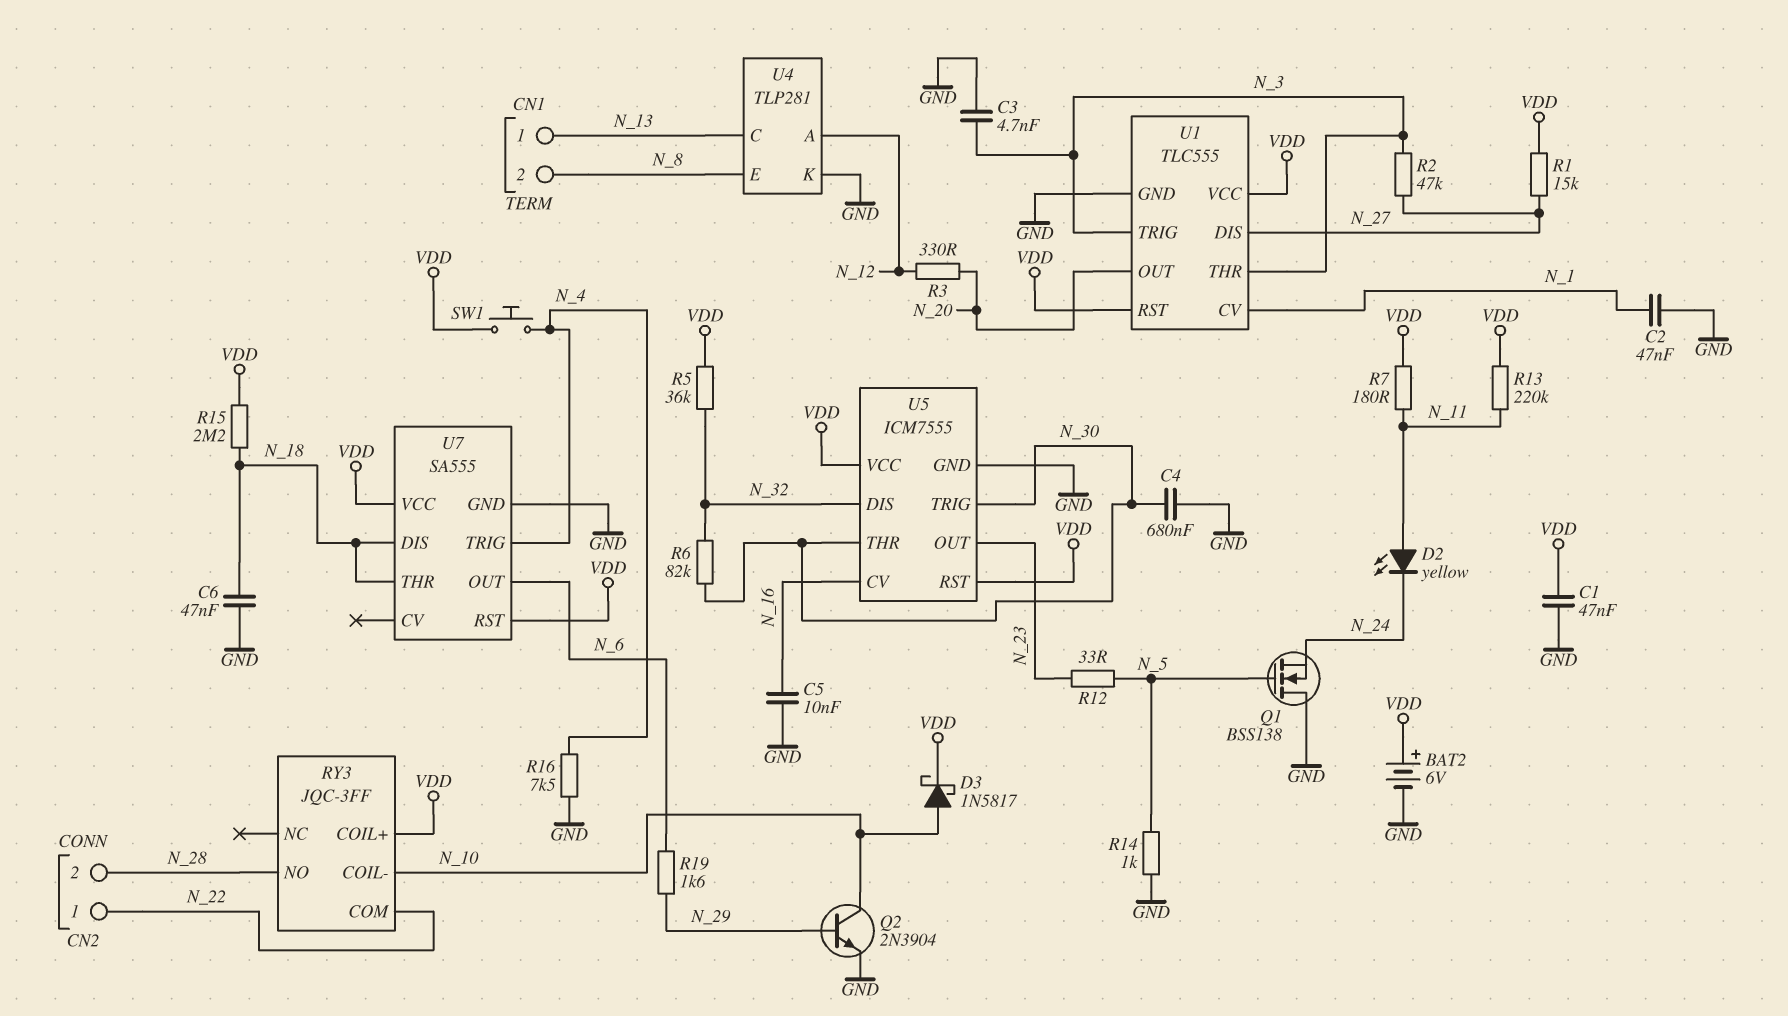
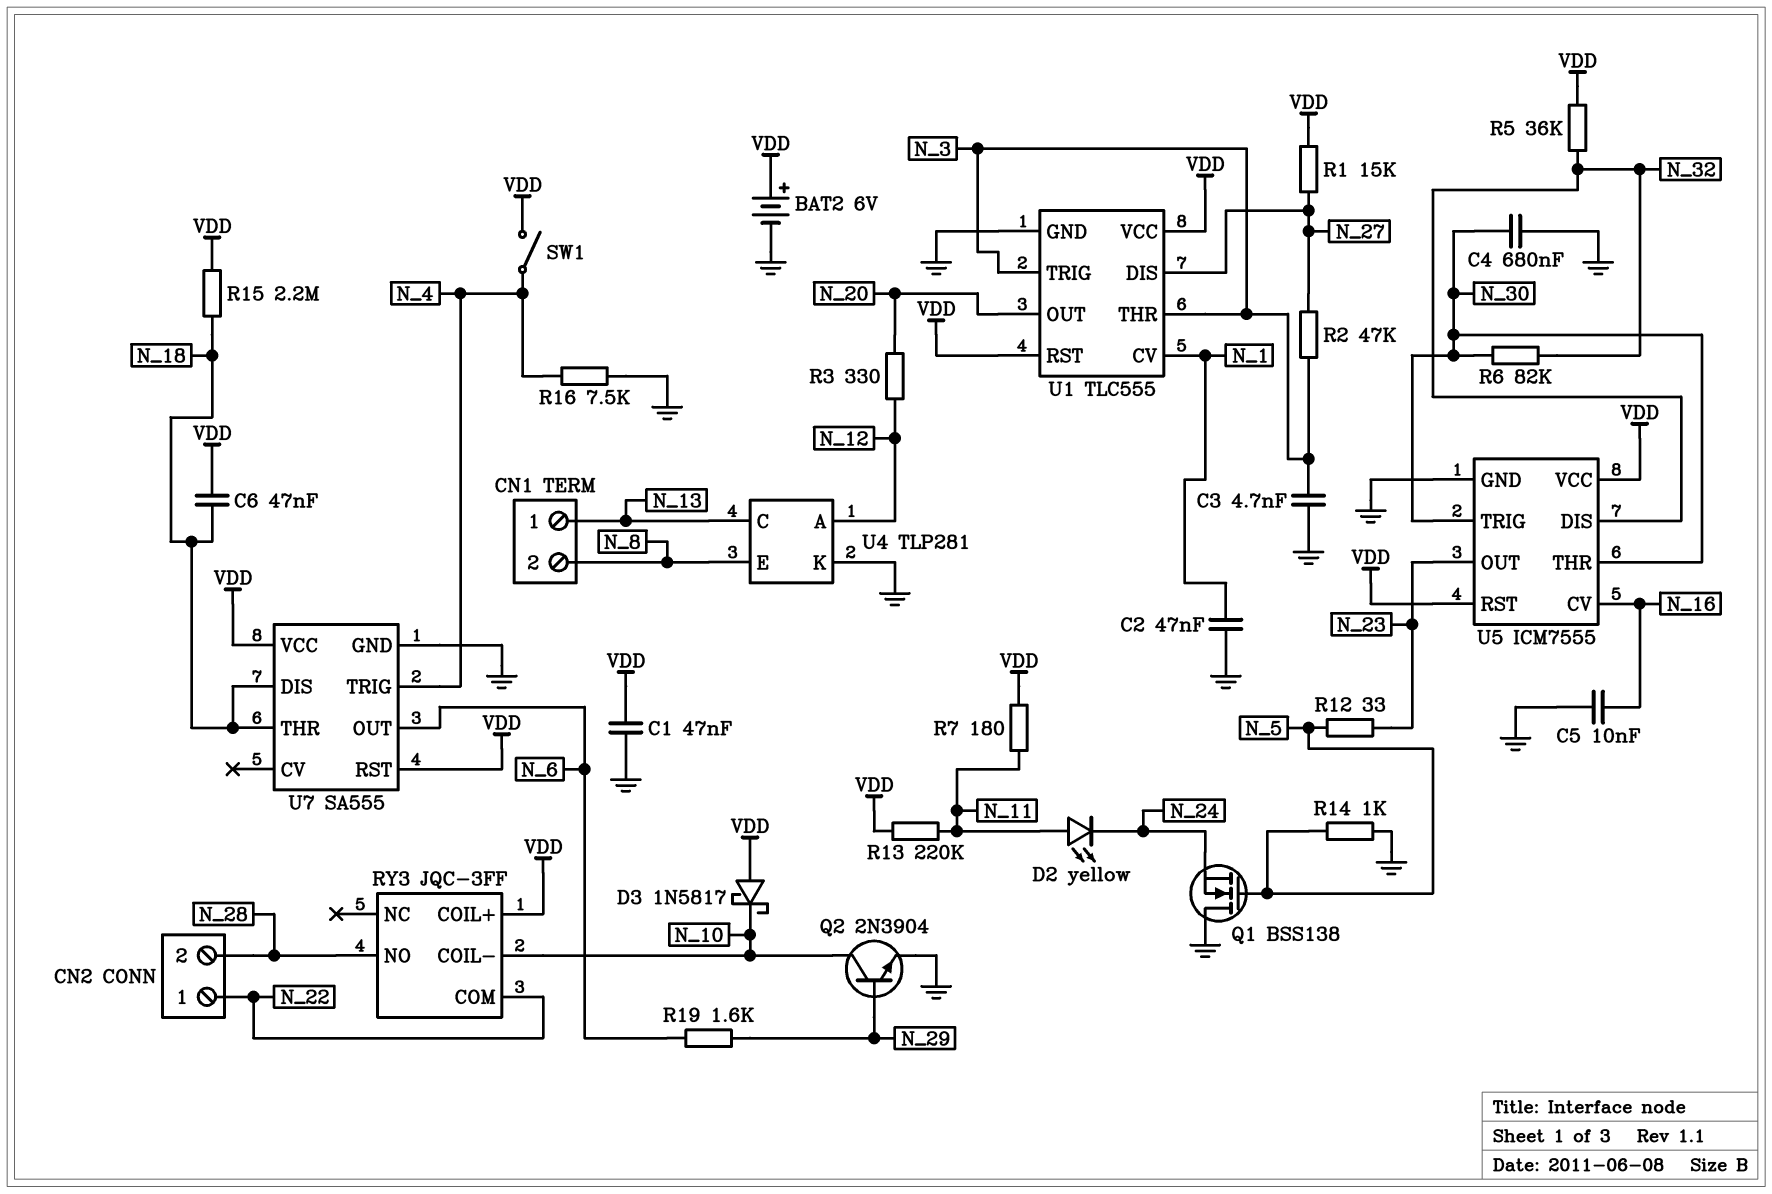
C6: 47nF (GND, N_18) -> 47nF (N_18, VDD)
D3: schottky 1N5817 (A N_10, K VDD) -> schottky 1N5817 (A VDD, K N_10)
SW1: button (N_4, VDD) -> switch (N_4, VDD)

